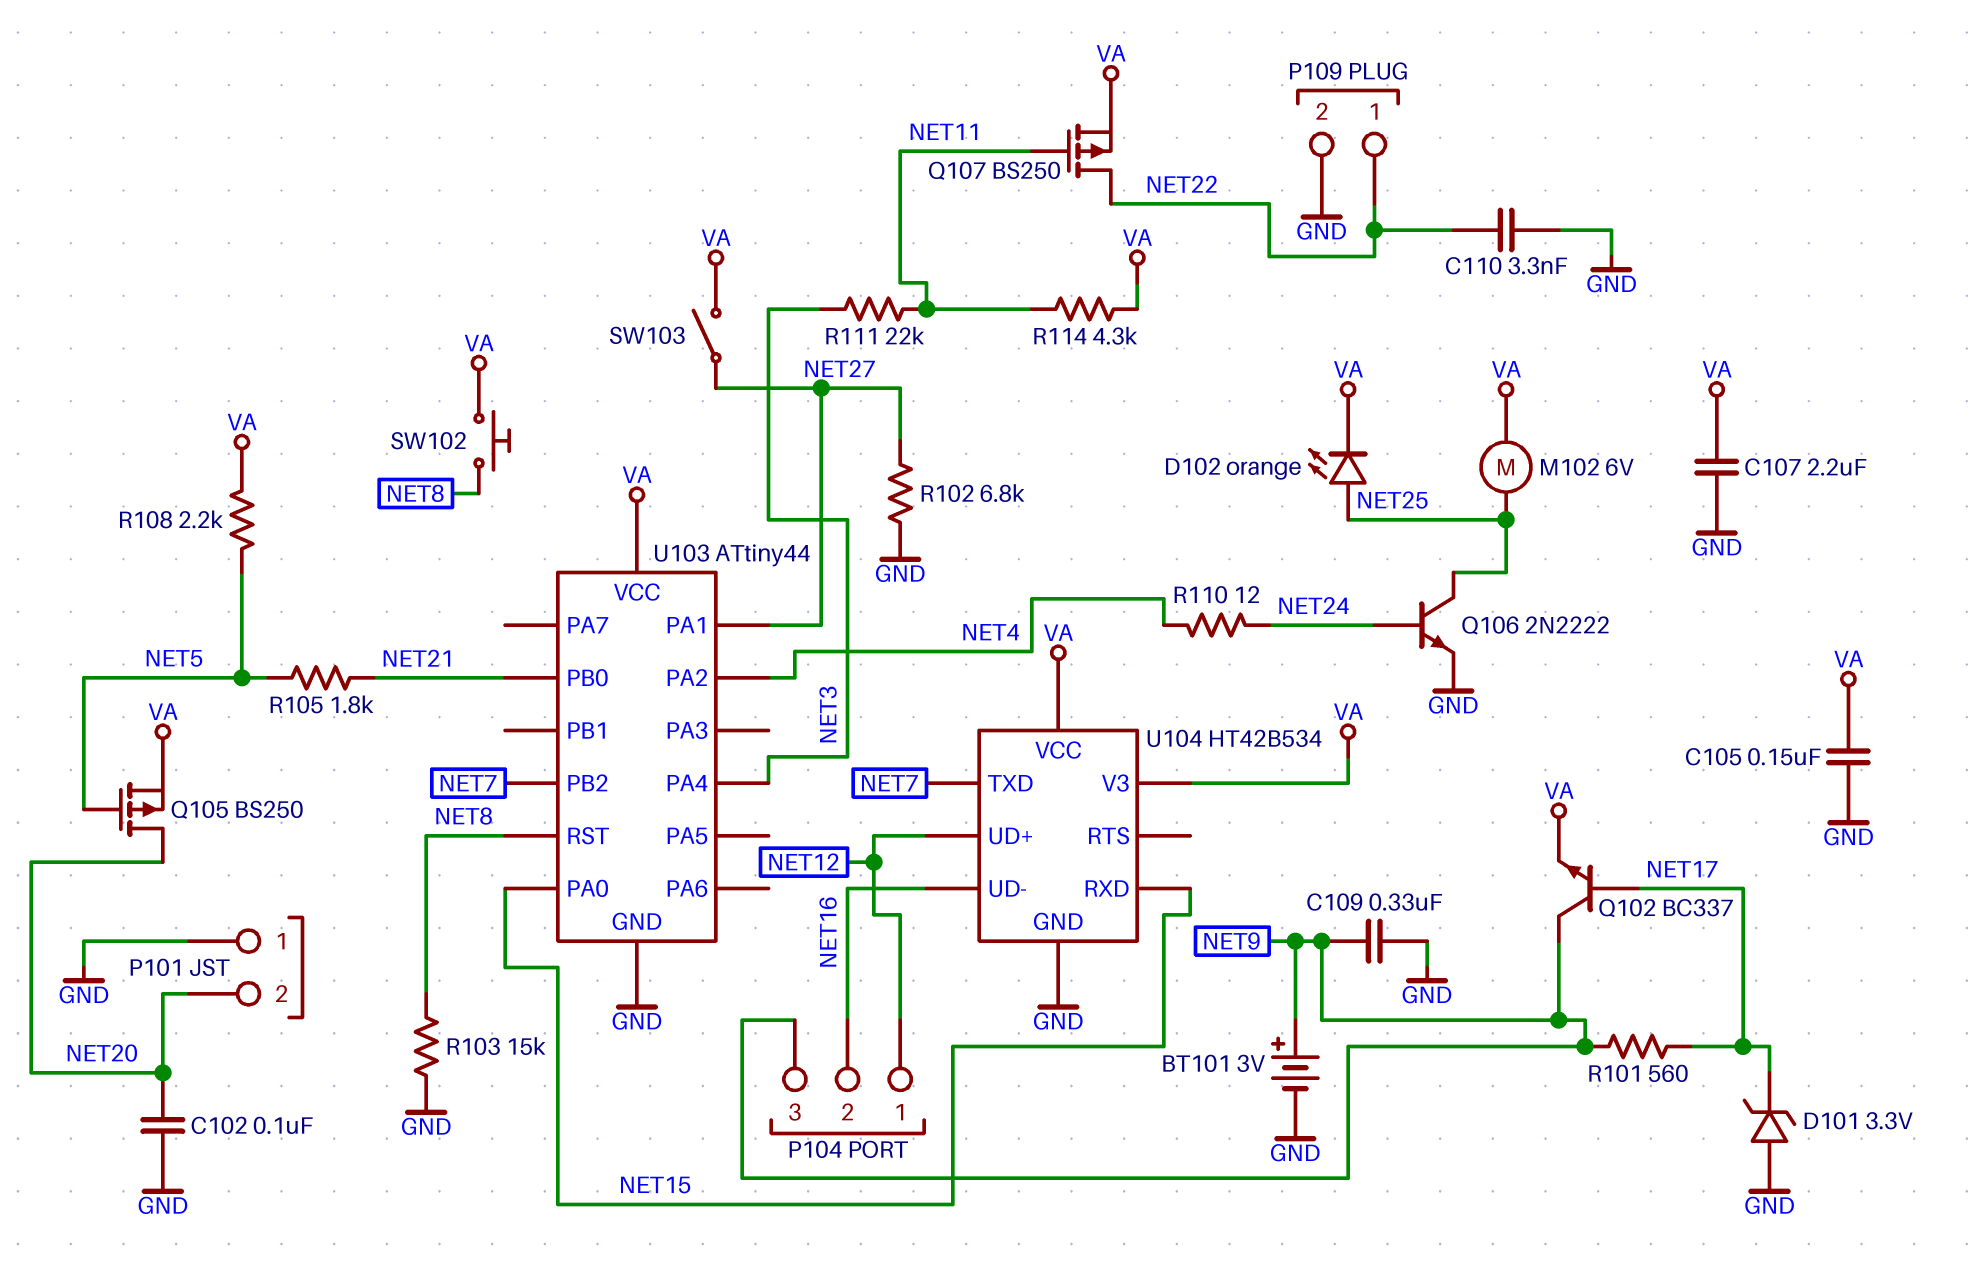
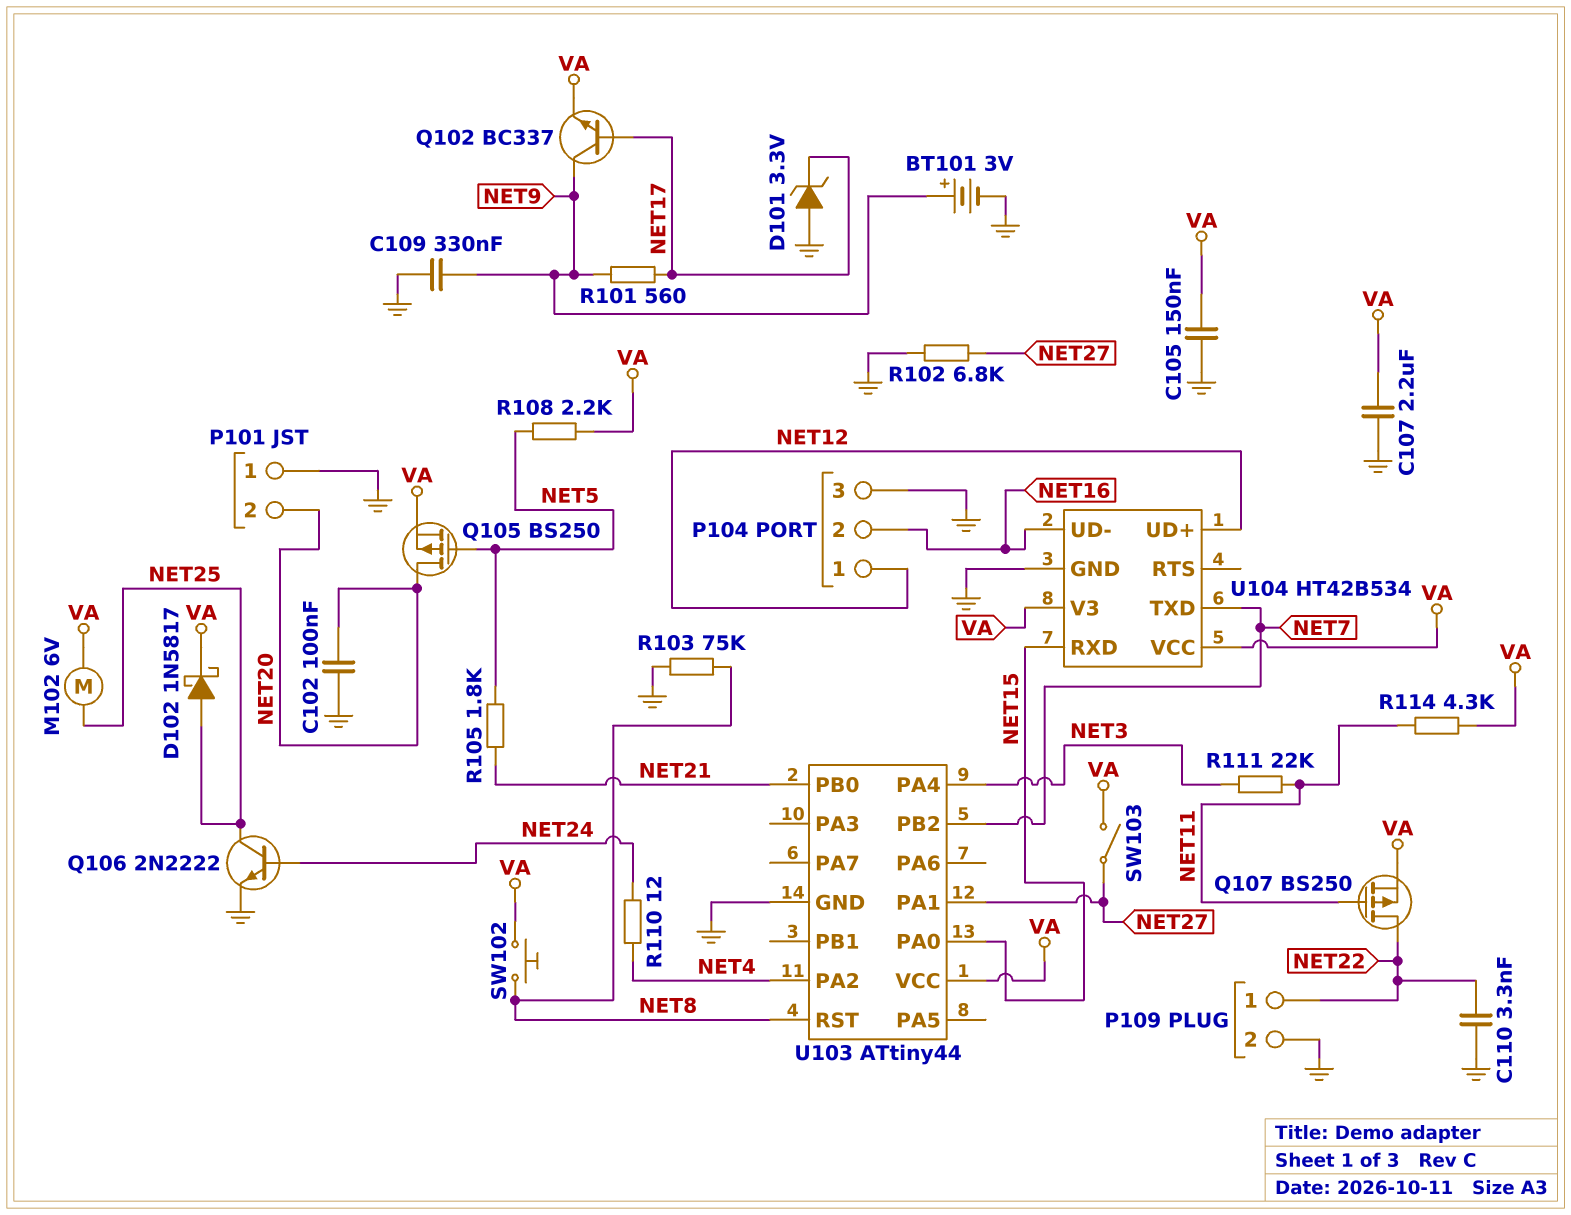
D102: LED orange (A NET25, K VA) -> schottky 1N5817 (A NET25, K VA)
P104 pin 3: NET9 -> GND
R103: 15k (GND, NET8) -> 75k (GND, NET8)

